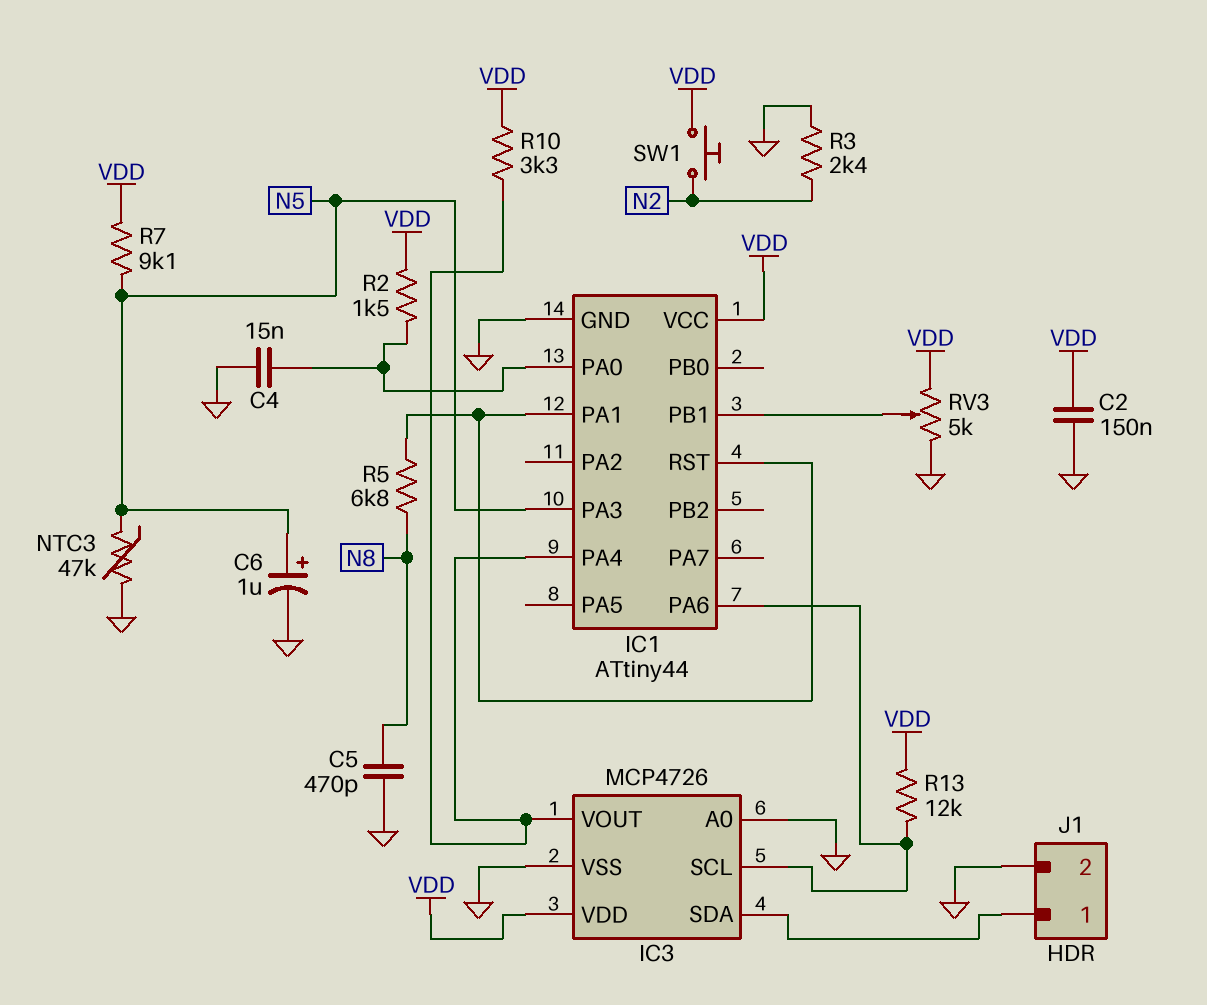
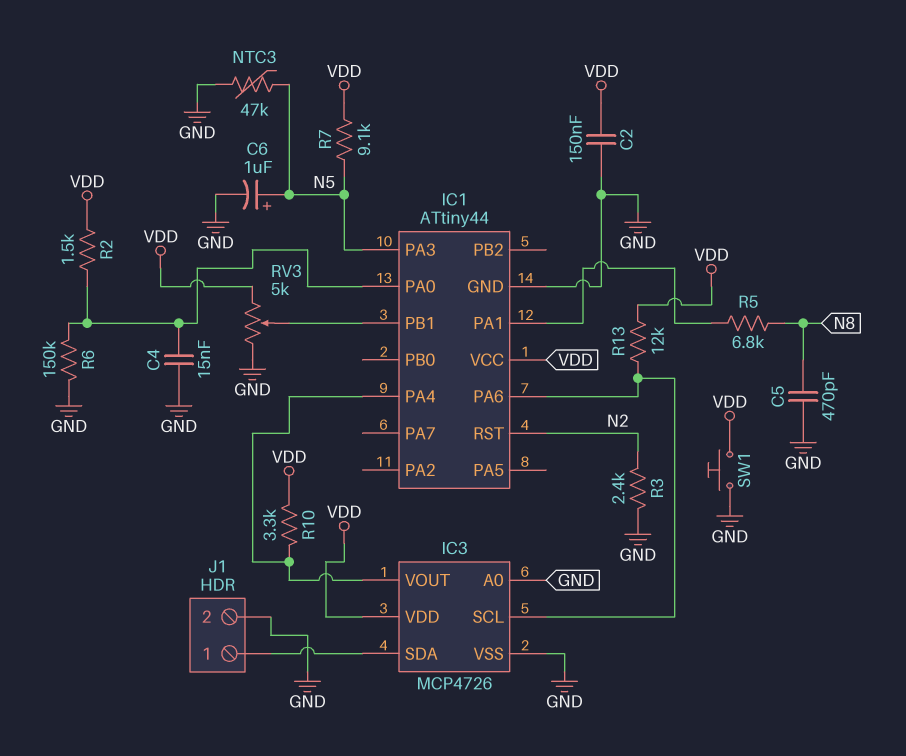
IC1 pin RST: IC1/PA1 -> N2
R6: none -> 150k (GND, IC1/PA0)
SW1: button (N2, VDD) -> button (GND, VDD)

